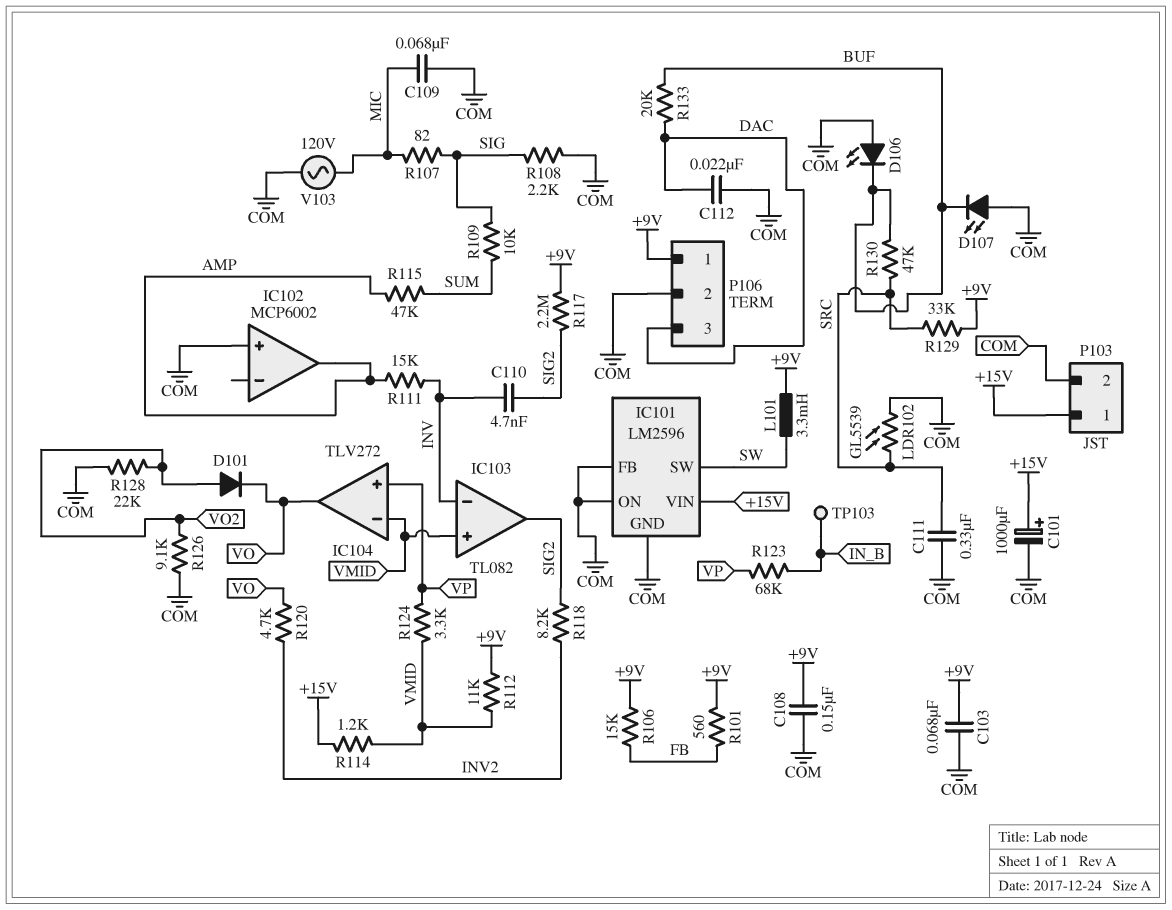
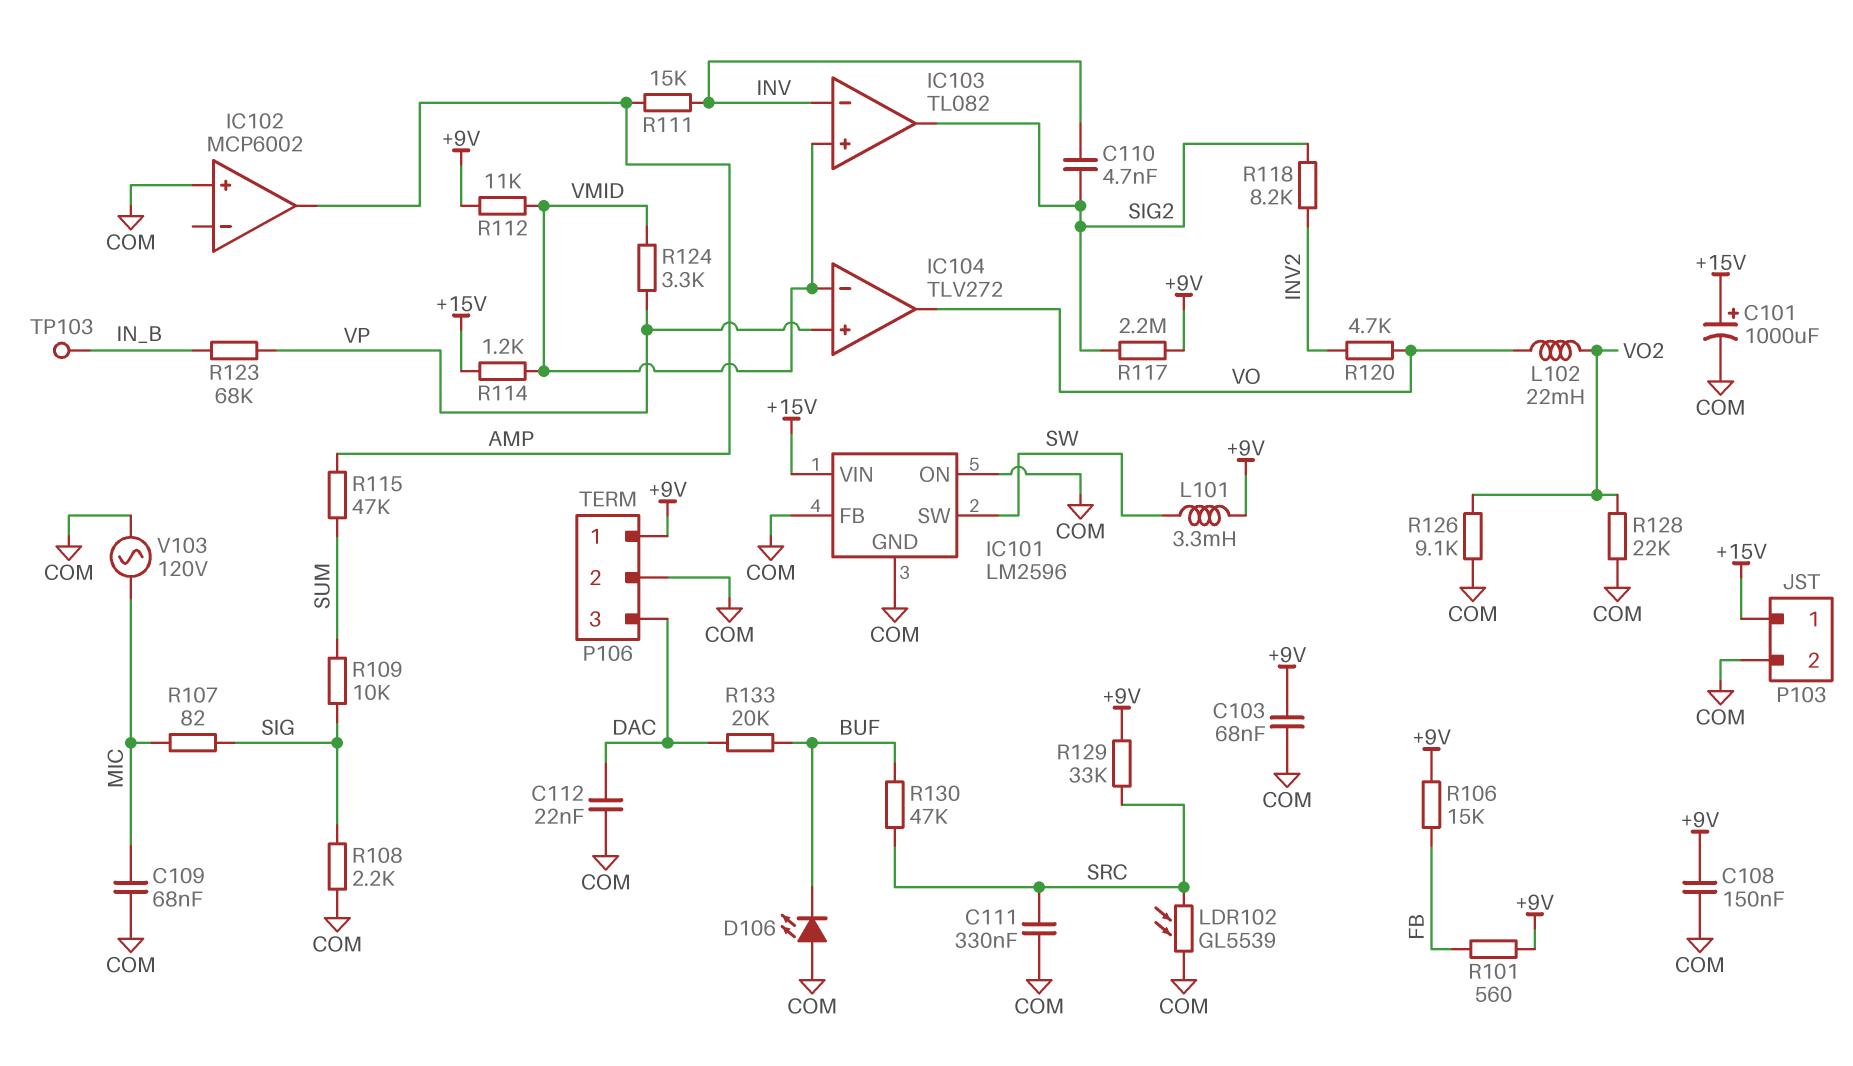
D101: diode (A VO2, K VO) -> none
D107: LED (A COM, K BUF) -> none
L102: none -> 22mH (VO, VO2)

